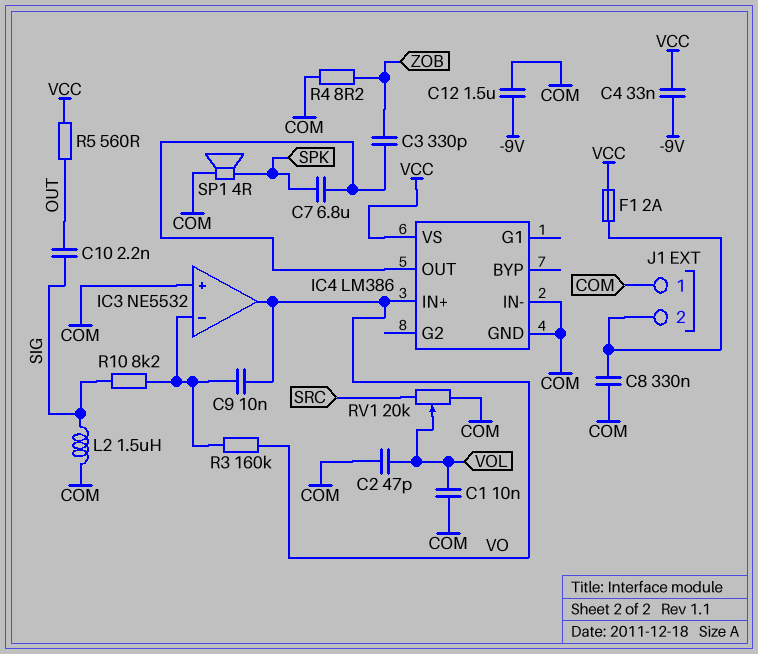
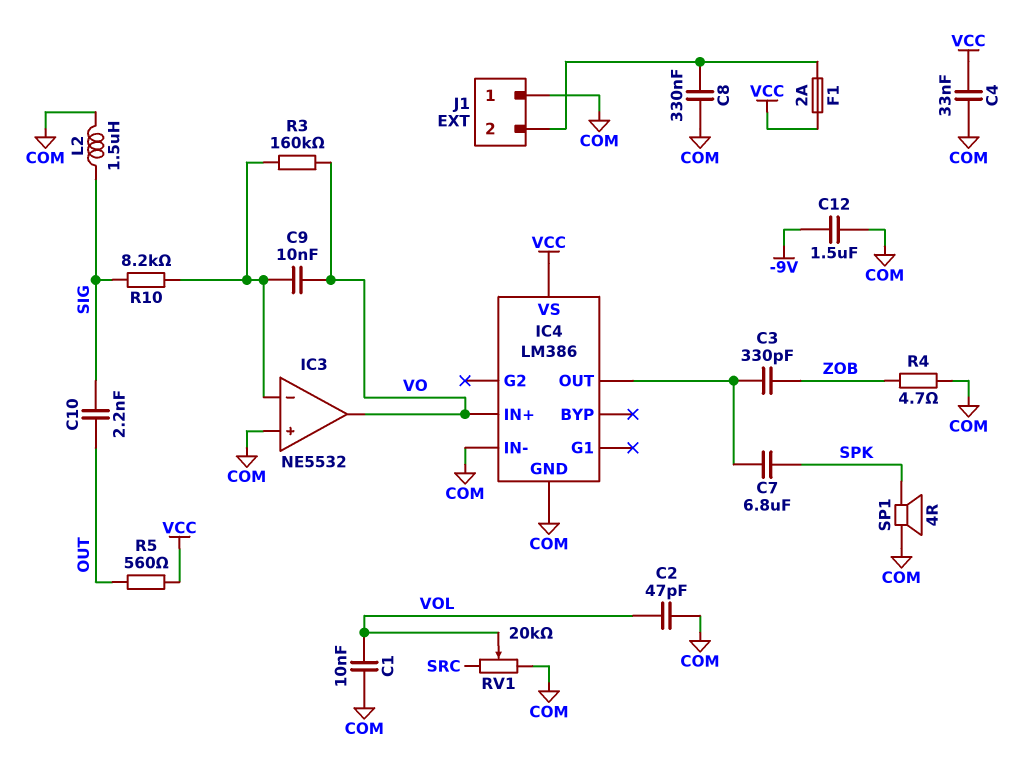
C4: 33nF (-9V, VCC) -> 33nF (COM, VCC)
R4: 8.2 (COM, ZOB) -> 4.7 (COM, ZOB)

